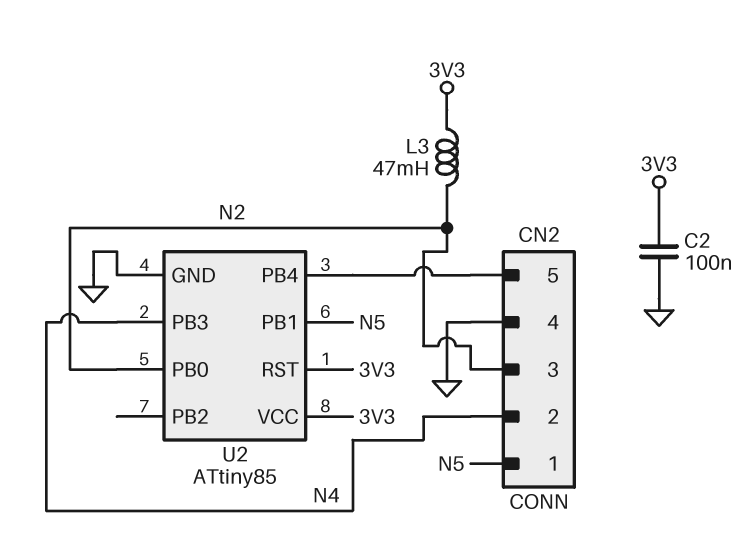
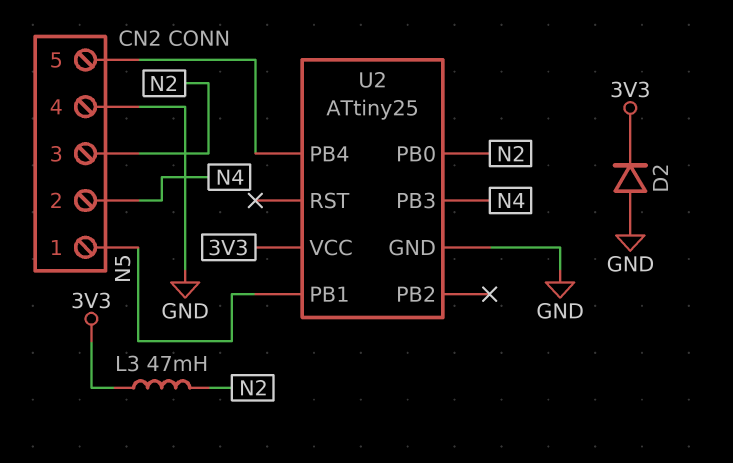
C2: 100nF (3V3, GND) -> none
D2: none -> diode (A GND, K 3V3)
U2: ATtiny85 -> ATtiny25
U2 pin RST: 3V3 -> none

